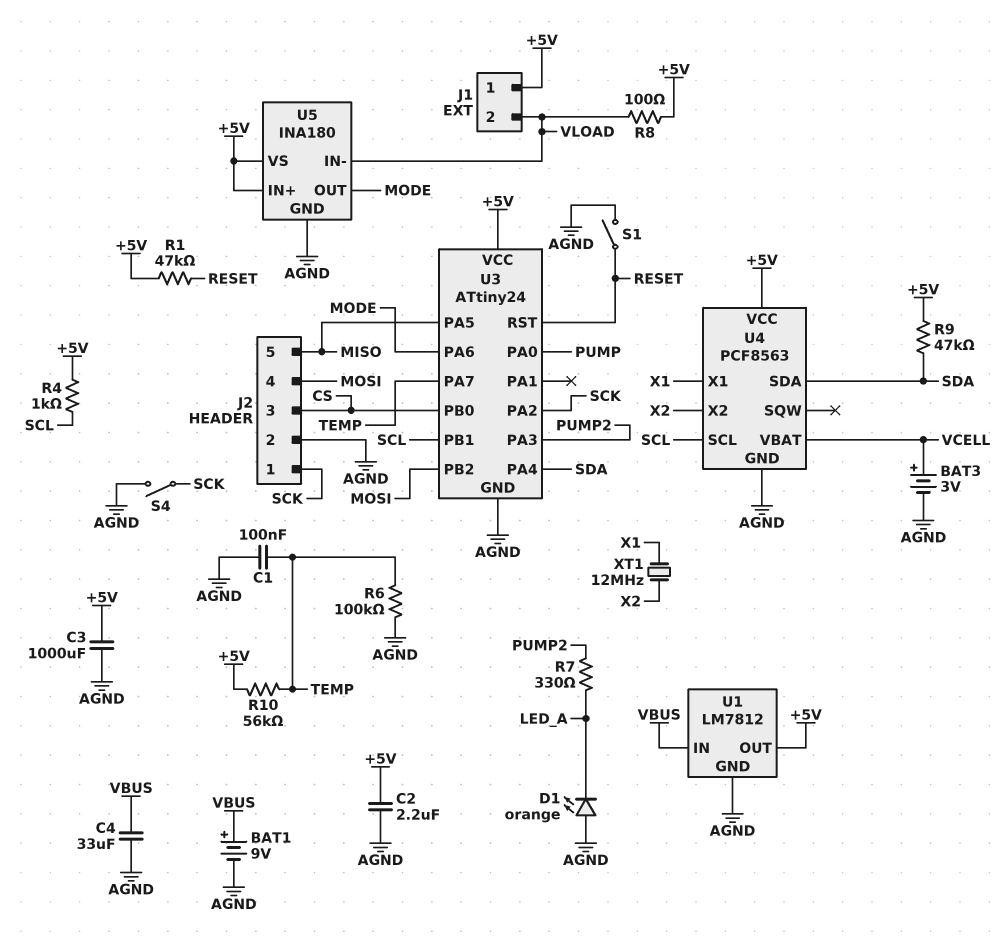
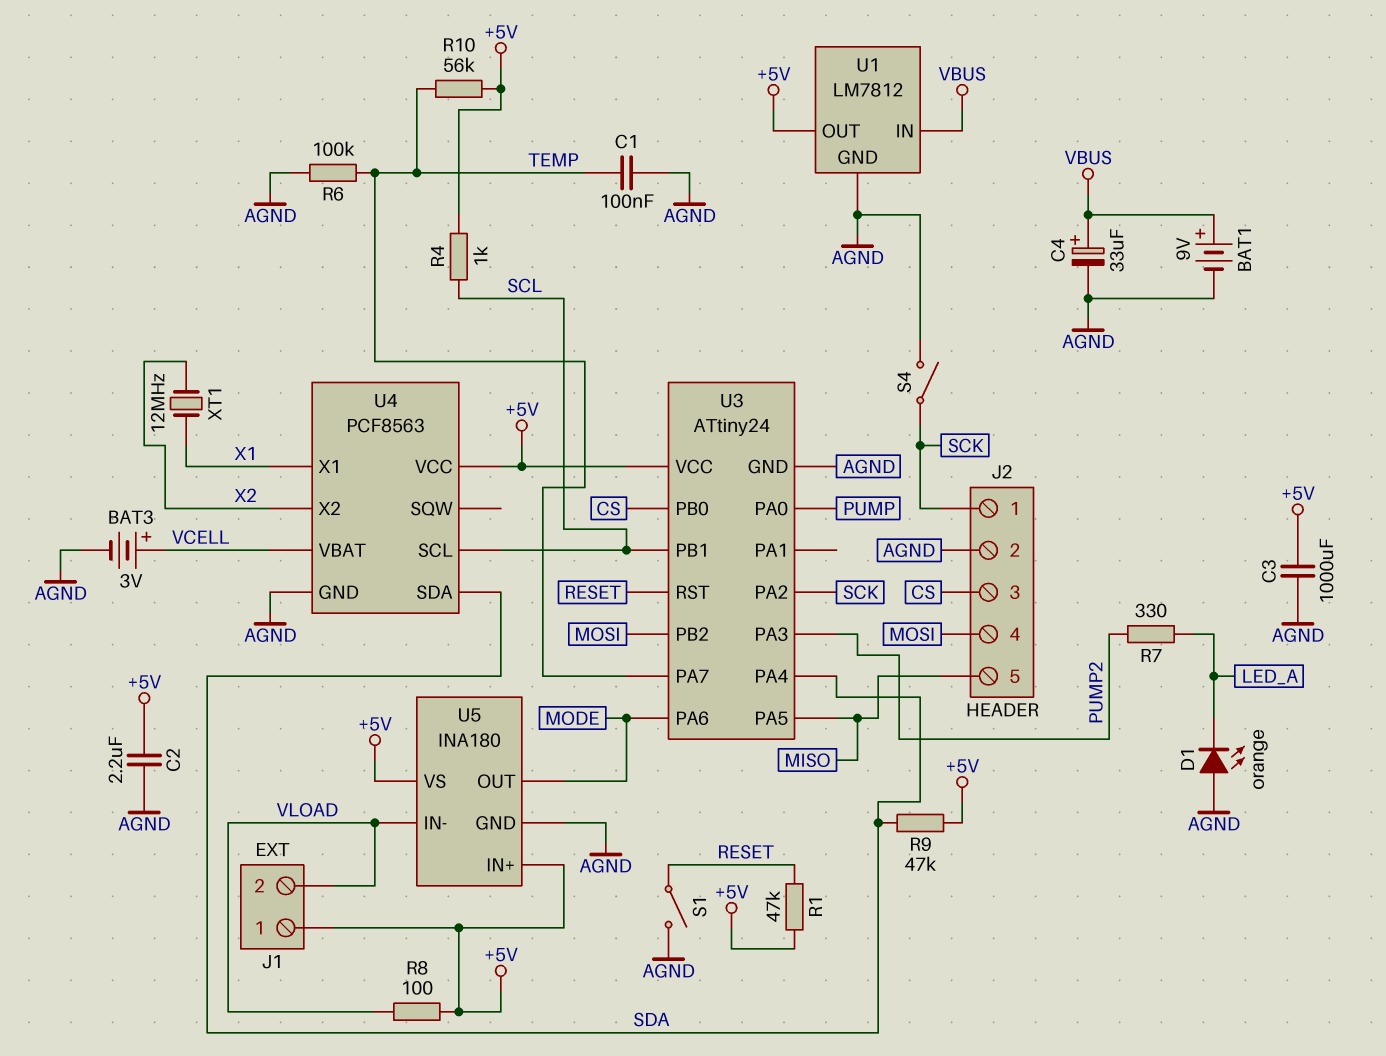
C4: 33uF (AGND, VBUS) -> 33uF (plus VBUS, minus AGND)

